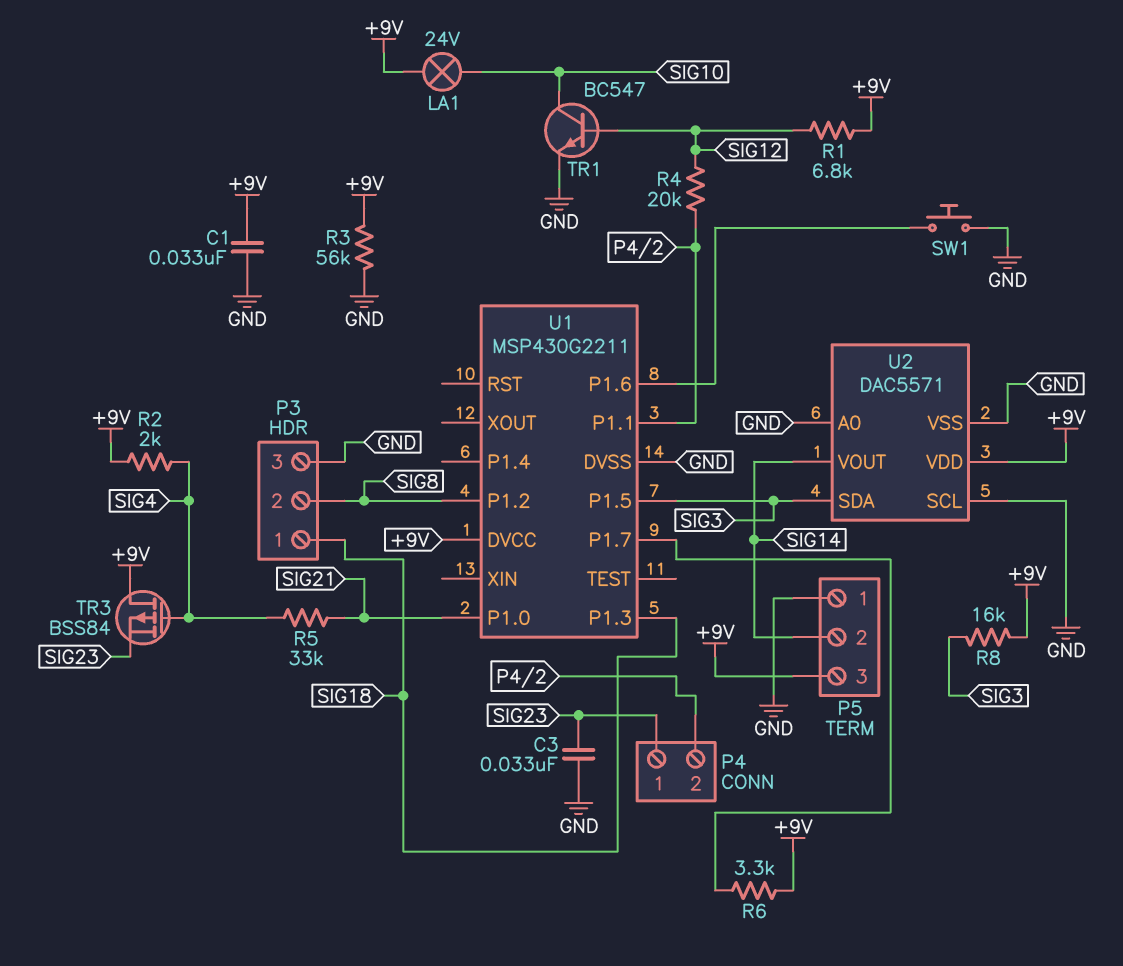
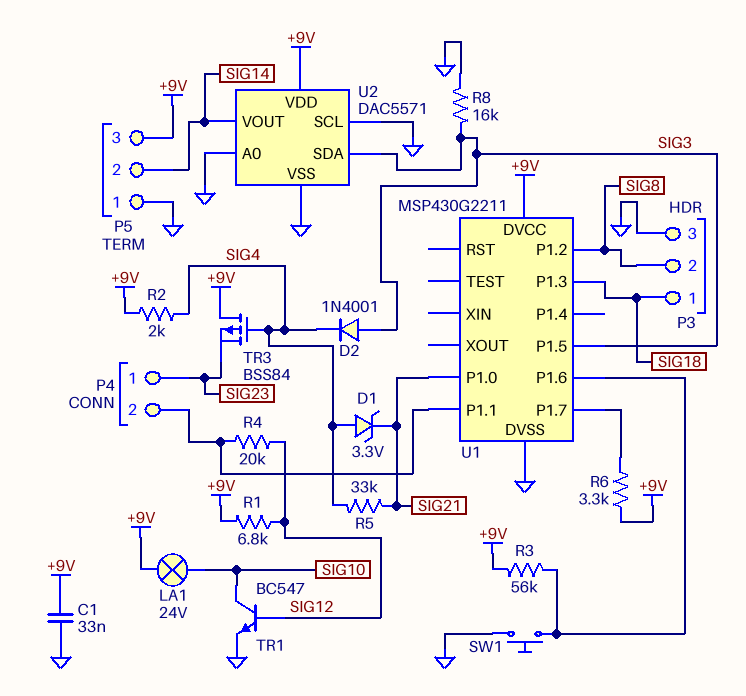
C3: 33nF (GND, SIG23) -> none
D1: none -> zener 3.3V (A SIG4, K SIG21)
D2: none -> diode 1N4001 (A SIG3, K SIG4)
R3: 56k (+9V, GND) -> 56k (+9V, U1/P1.6)
R8: 16k (+9V, SIG3) -> 16k (GND, SIG3)

